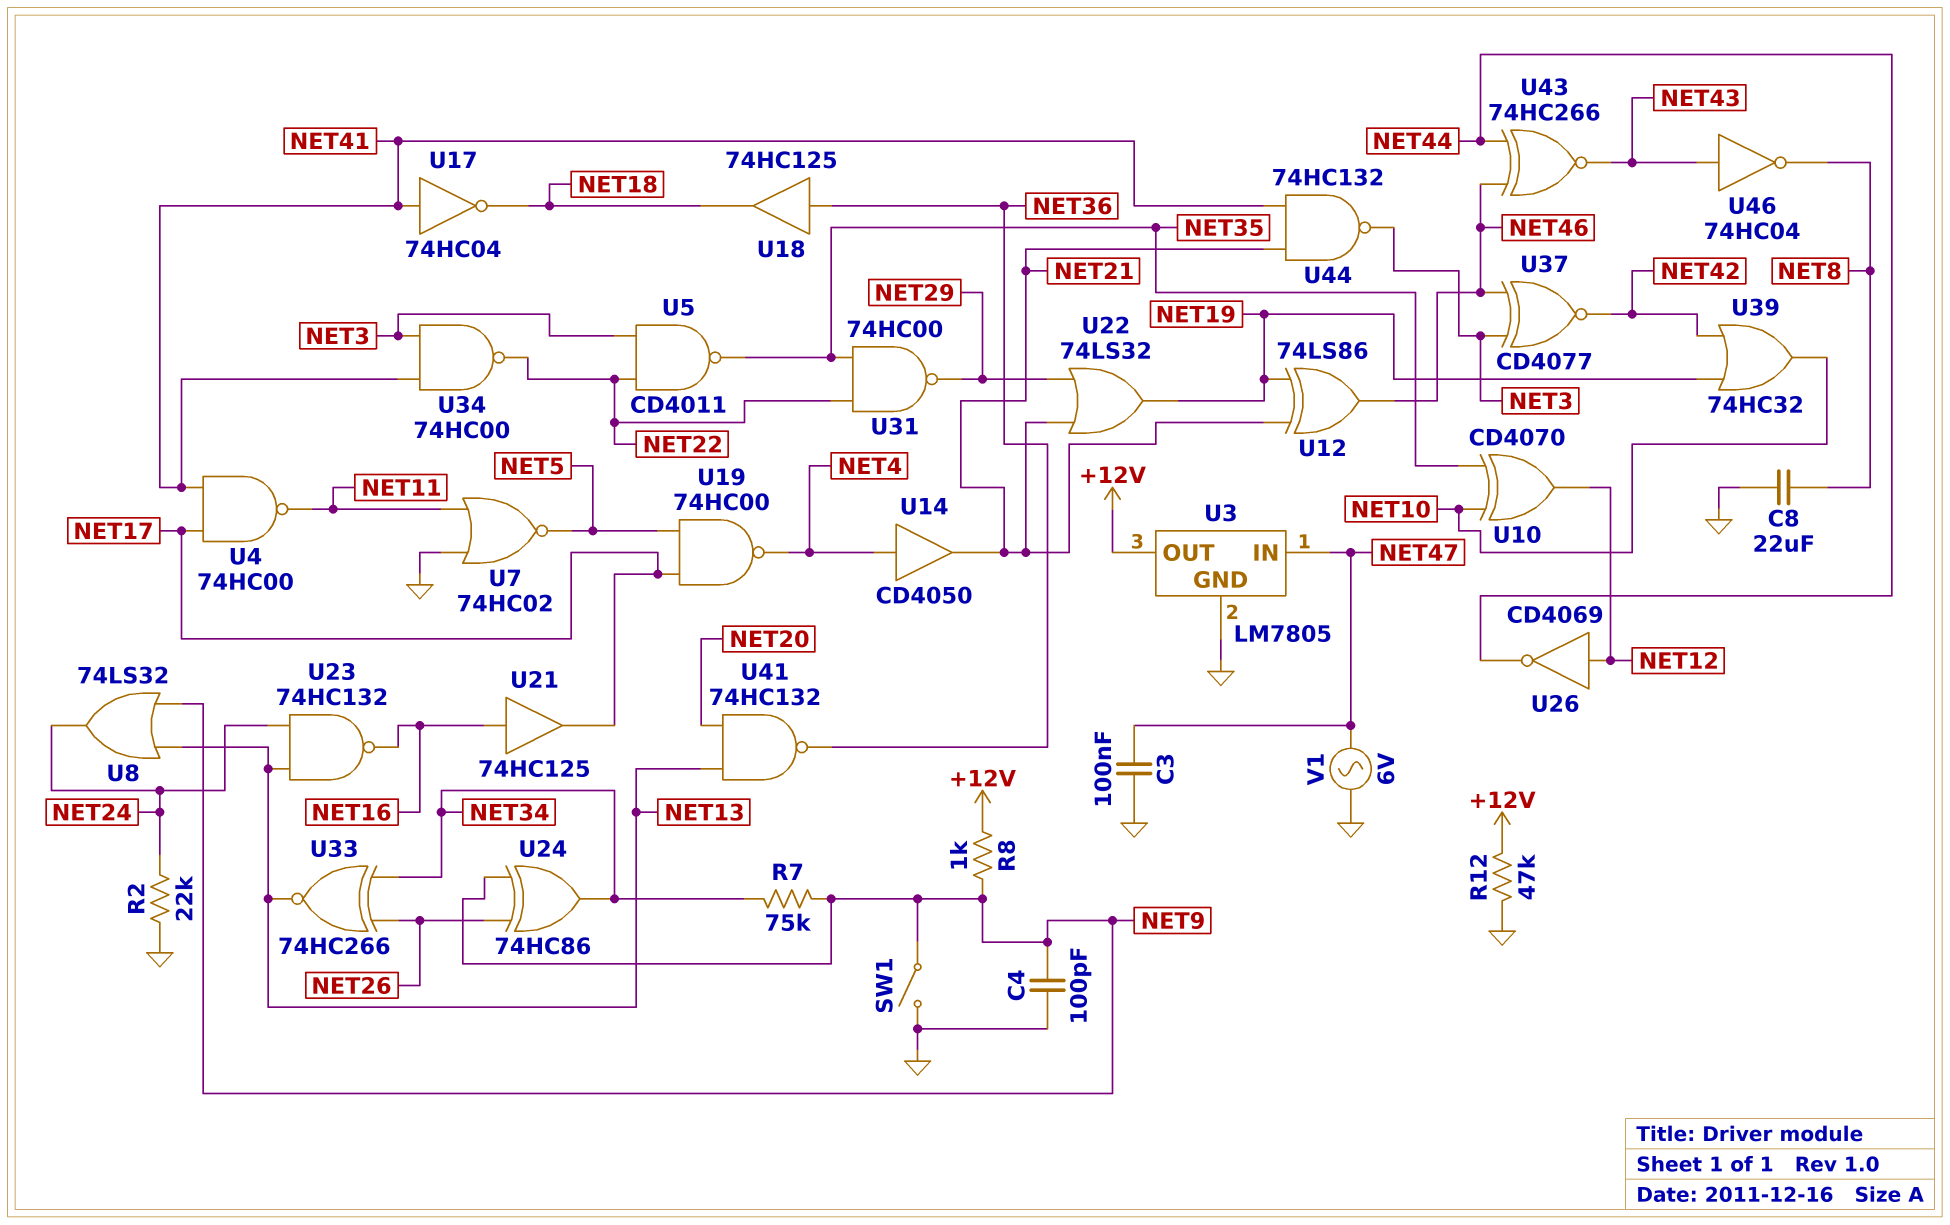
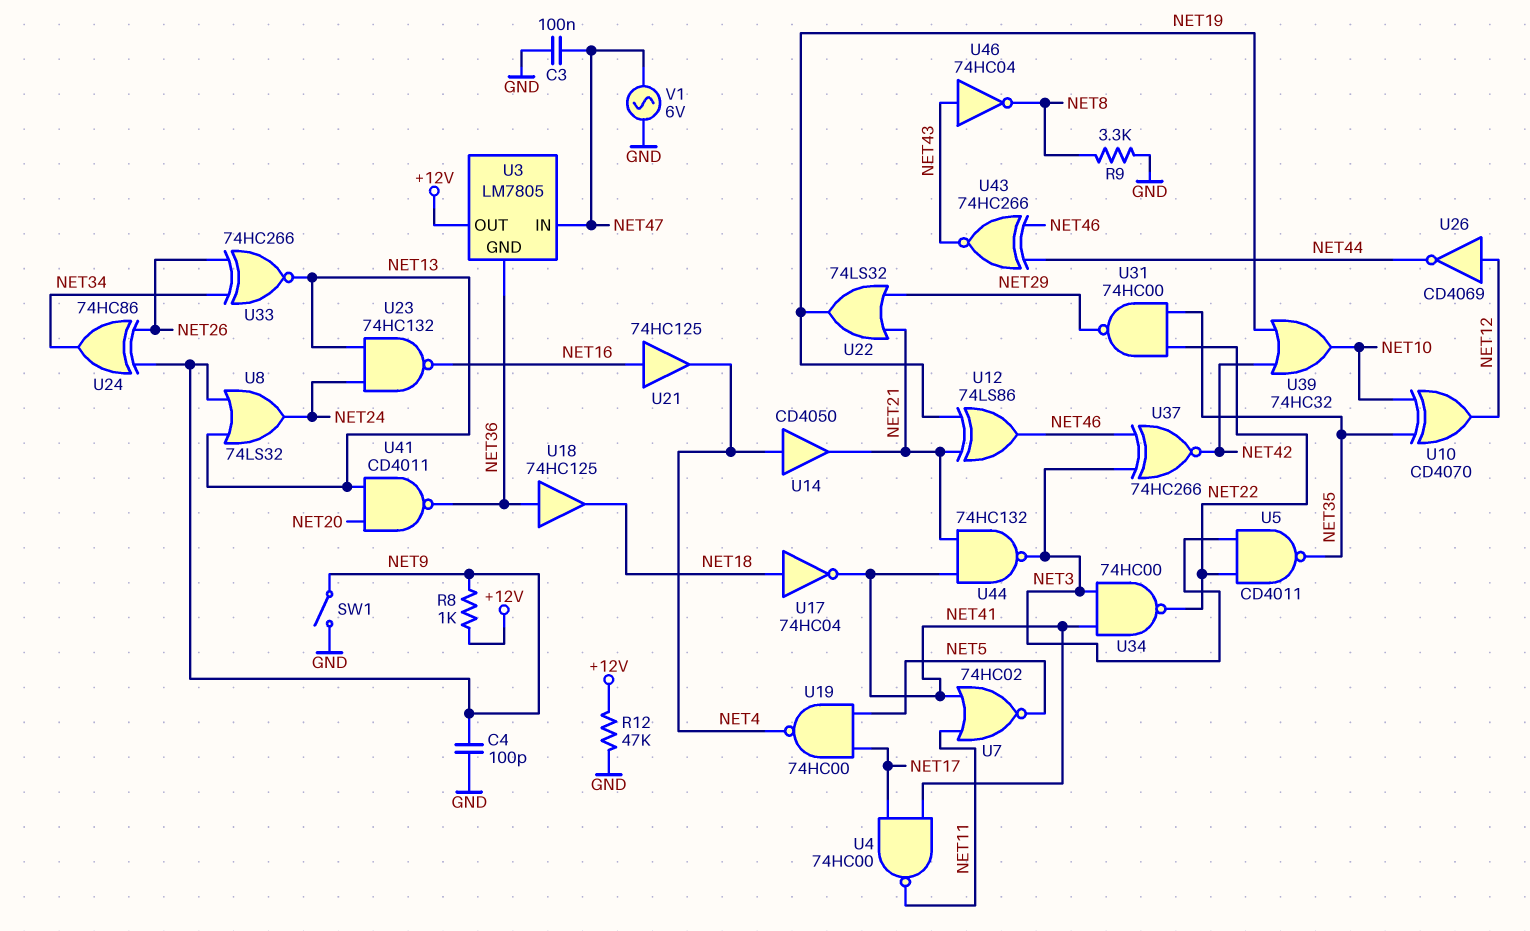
C8: 22uF (GND, NET8) -> none
R2: 22k (GND, NET24) -> none
R7: 75k (NET9, NET34) -> none
R9: none -> 3.3k (GND, NET8)
U3 pin GND: GND -> NET36
U7: NOR 74HC02 (in GND, in NET11, out NET5) -> NOR 74HC02 (in NET11, in NET41, out NET5)
U17: NOT 74HC04 (in NET41, out NET18) -> NOT 74HC04 (in NET18, out NET41)
U21: buffer 74HC125 (in NET16, out NET17) -> buffer 74HC125 (in NET16, out NET4)
U37: XNOR CD4077 (in NET3, in NET46, out NET42) -> XNOR 74HC266 (in NET3, in NET46, out NET42)
U41: NAND 74HC132 (in NET13, in NET20, out NET36) -> NAND CD4011 (in NET13, in NET20, out NET36)

